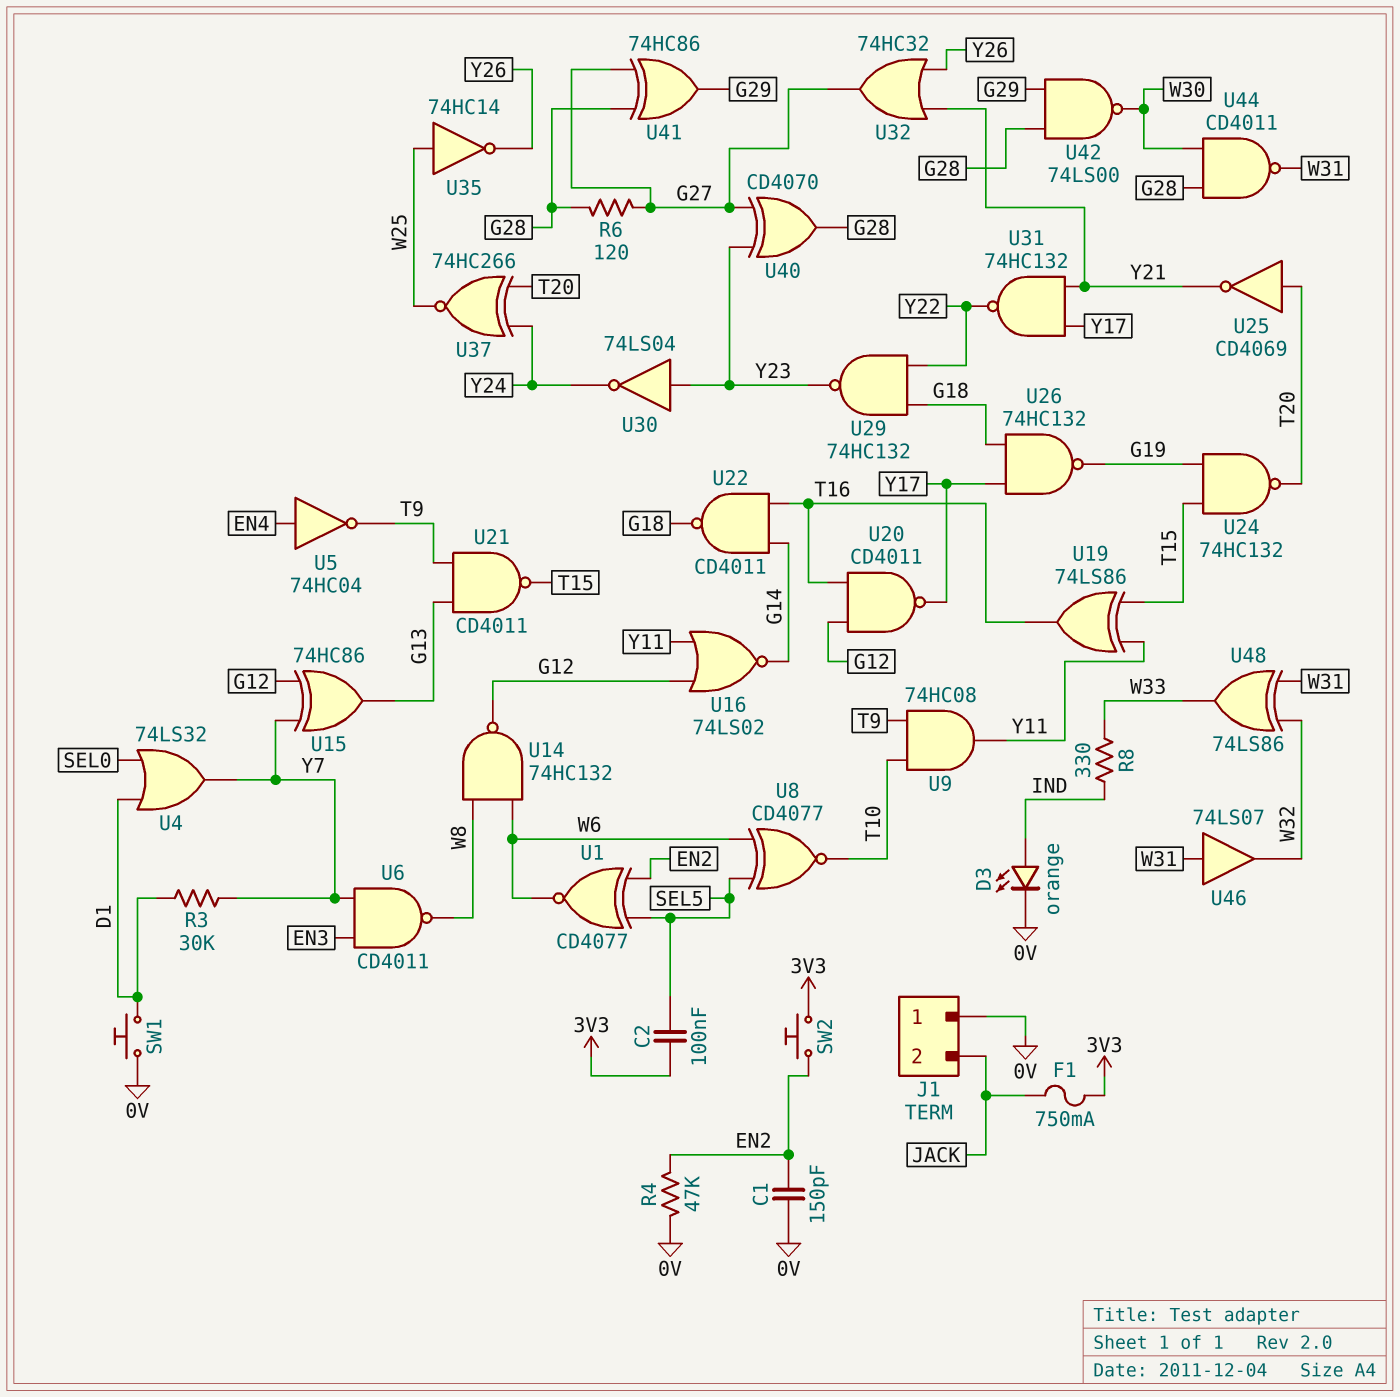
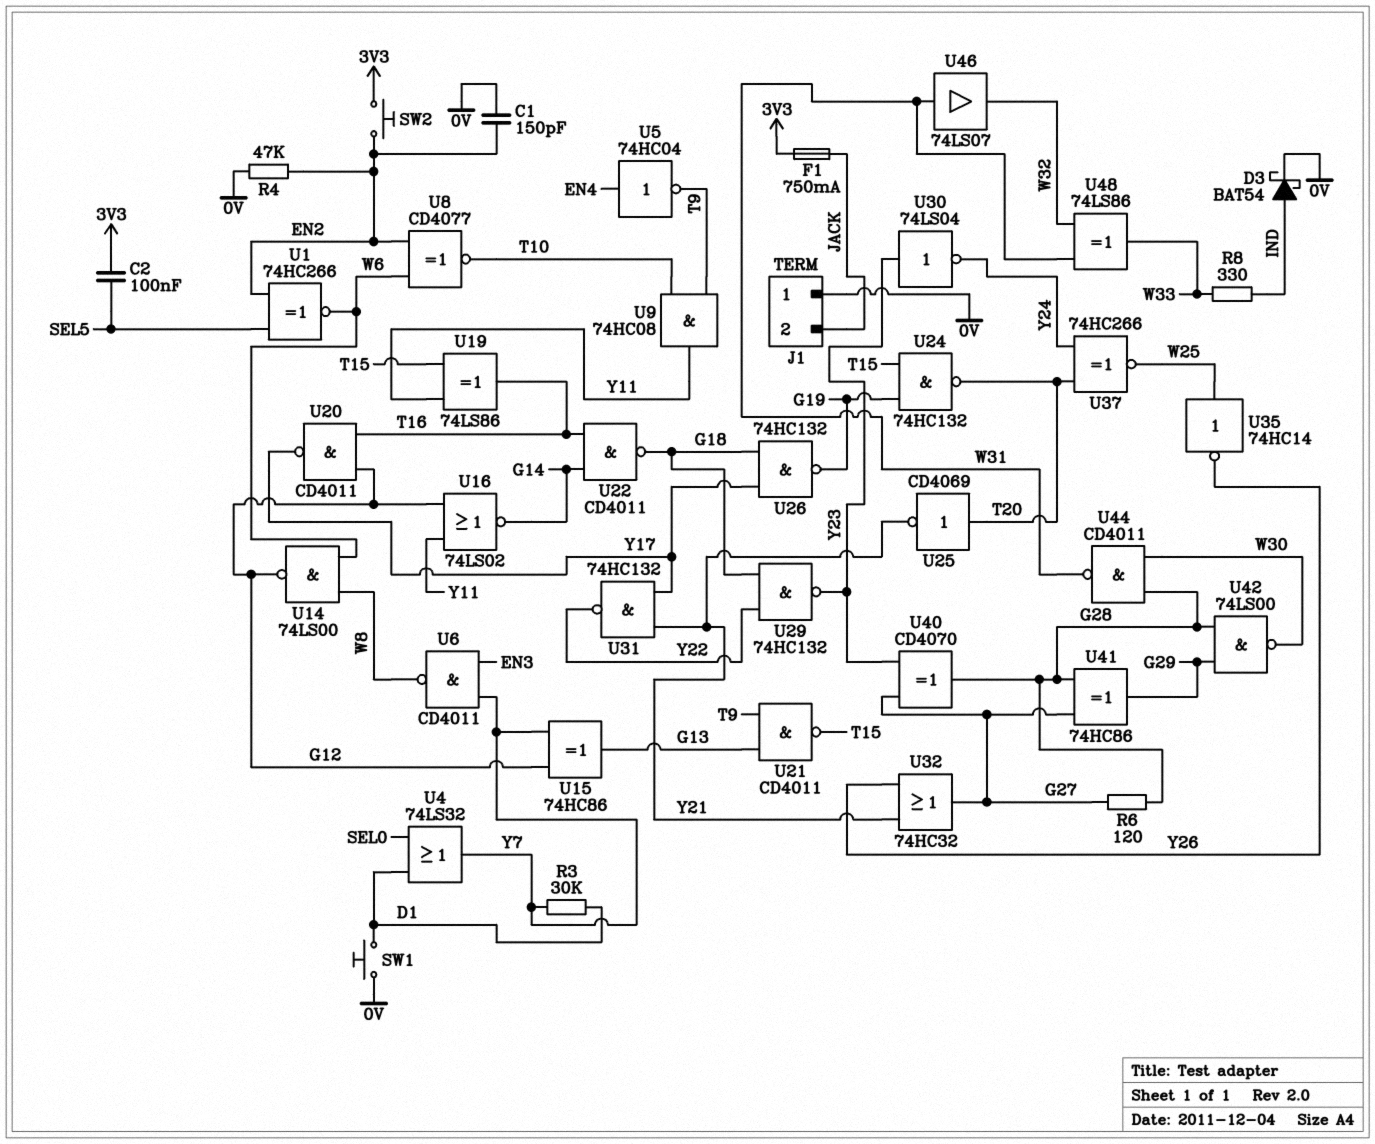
D3: LED orange (A IND, K 0V) -> schottky BAT54 (A IND, K 0V)
U1: XNOR CD4077 (in EN2, in SEL5, out W6) -> XNOR 74HC266 (in EN2, in SEL5, out W6)
U8: XNOR CD4077 (in SEL5, in W6, out T10) -> XNOR CD4077 (in EN2, in W6, out T10)
U14: NAND 74HC132 (in W6, in W8, out G12) -> NAND 74LS00 (in W6, in W8, out G12)

